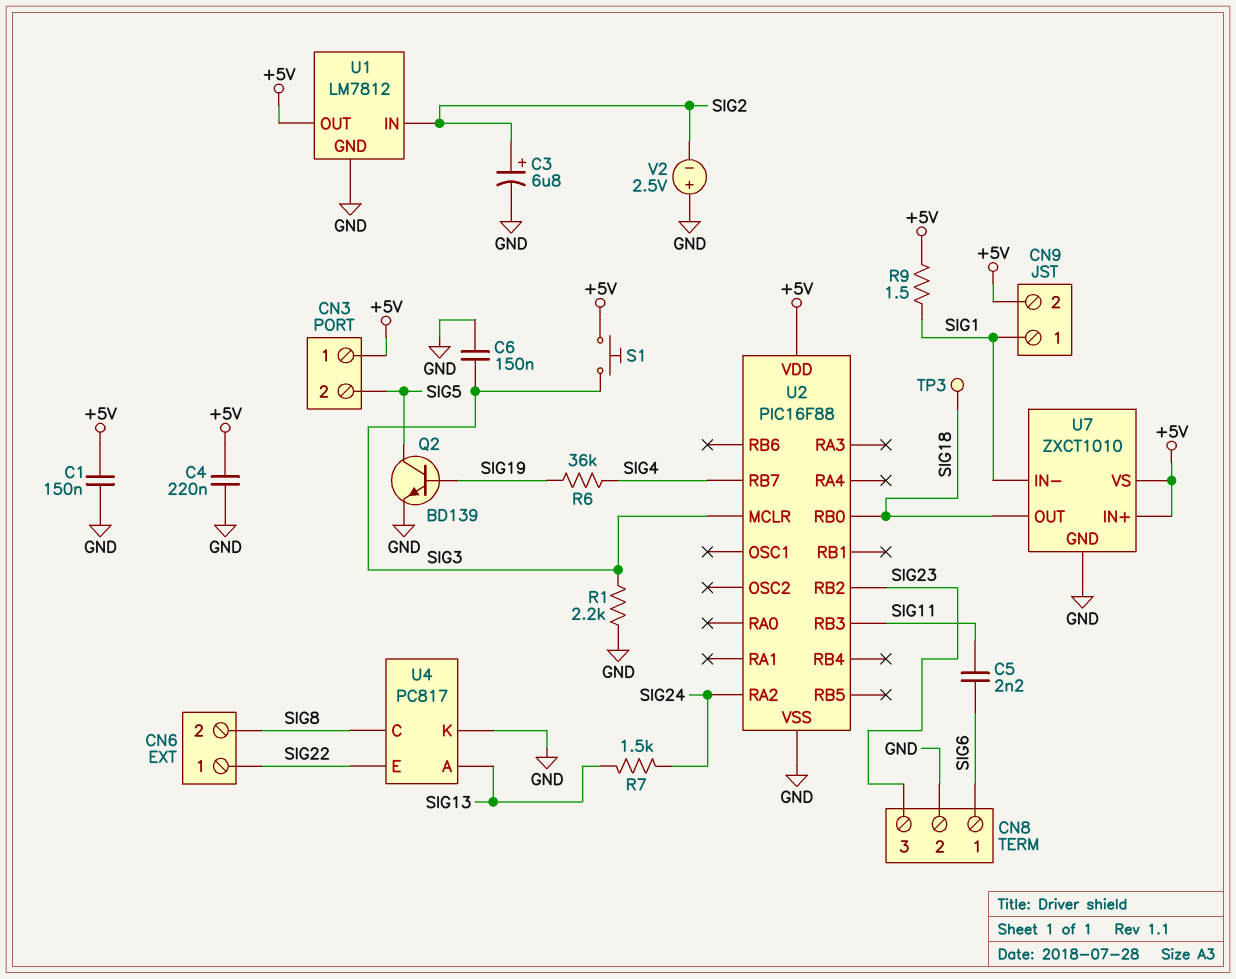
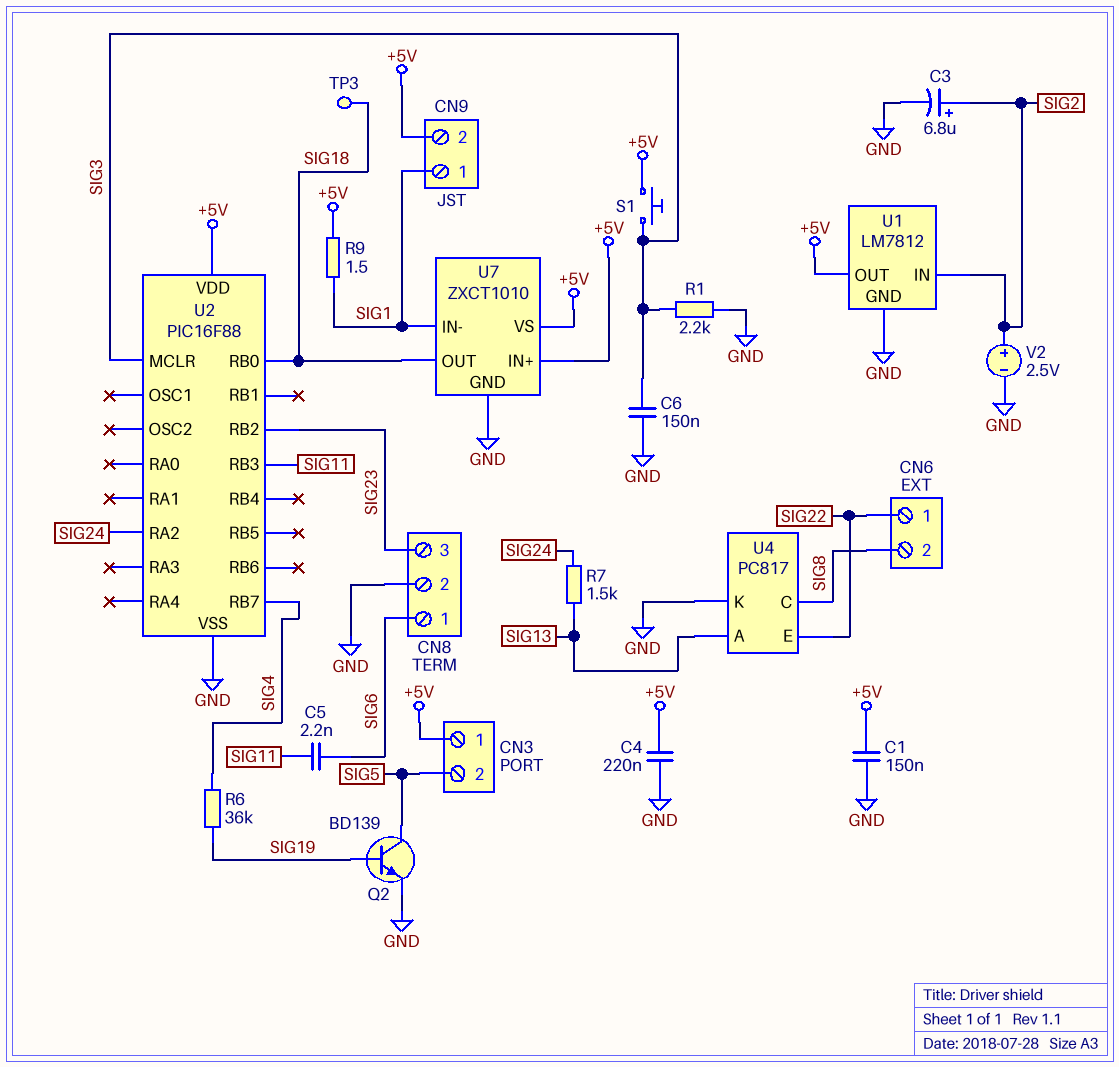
V2: 2.5V (plus GND, minus SIG2) -> 2.5V (plus SIG2, minus GND)

